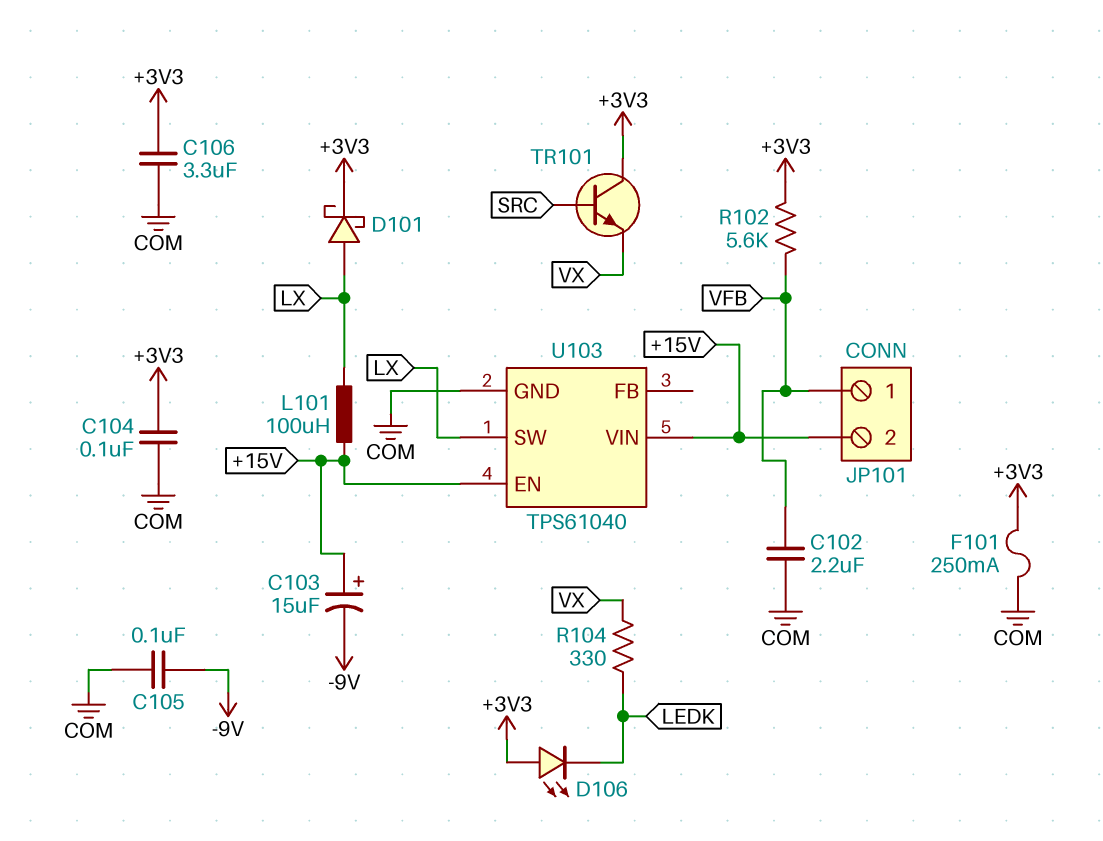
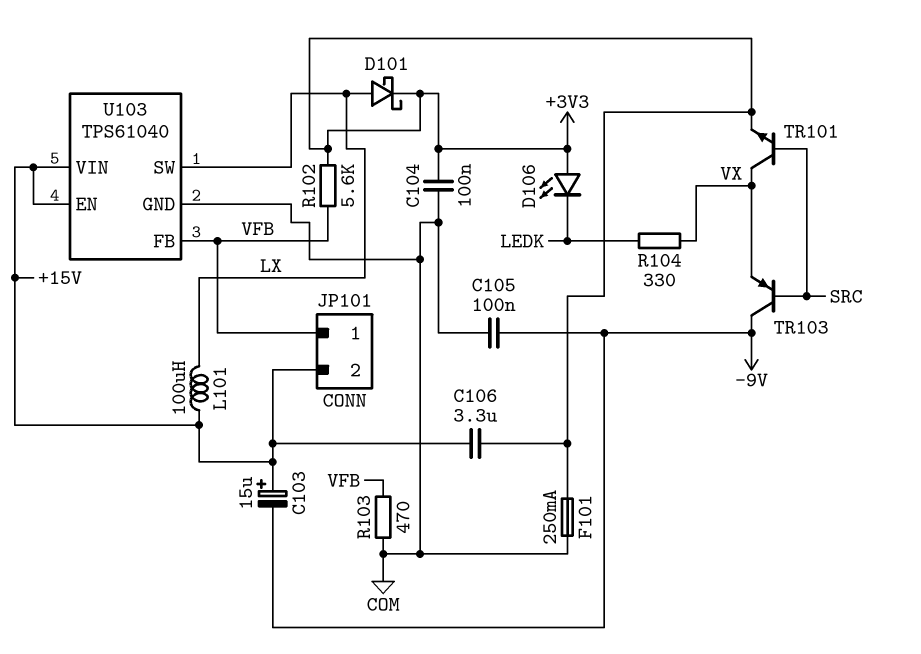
C102: 2.2uF (COM, VFB) -> none
C106: 3.3uF (+3V3, COM) -> 3.3uF (+3V3, +15V)
R103: none -> 470 (COM, VFB)
TR101: NPN (B SRC, C +3V3, E VX) -> NPN (B SRC, C VX, E +3V3)
TR103: none -> PNP (B SRC, C -9V, E VX)
U103 pin FB: none -> VFB

